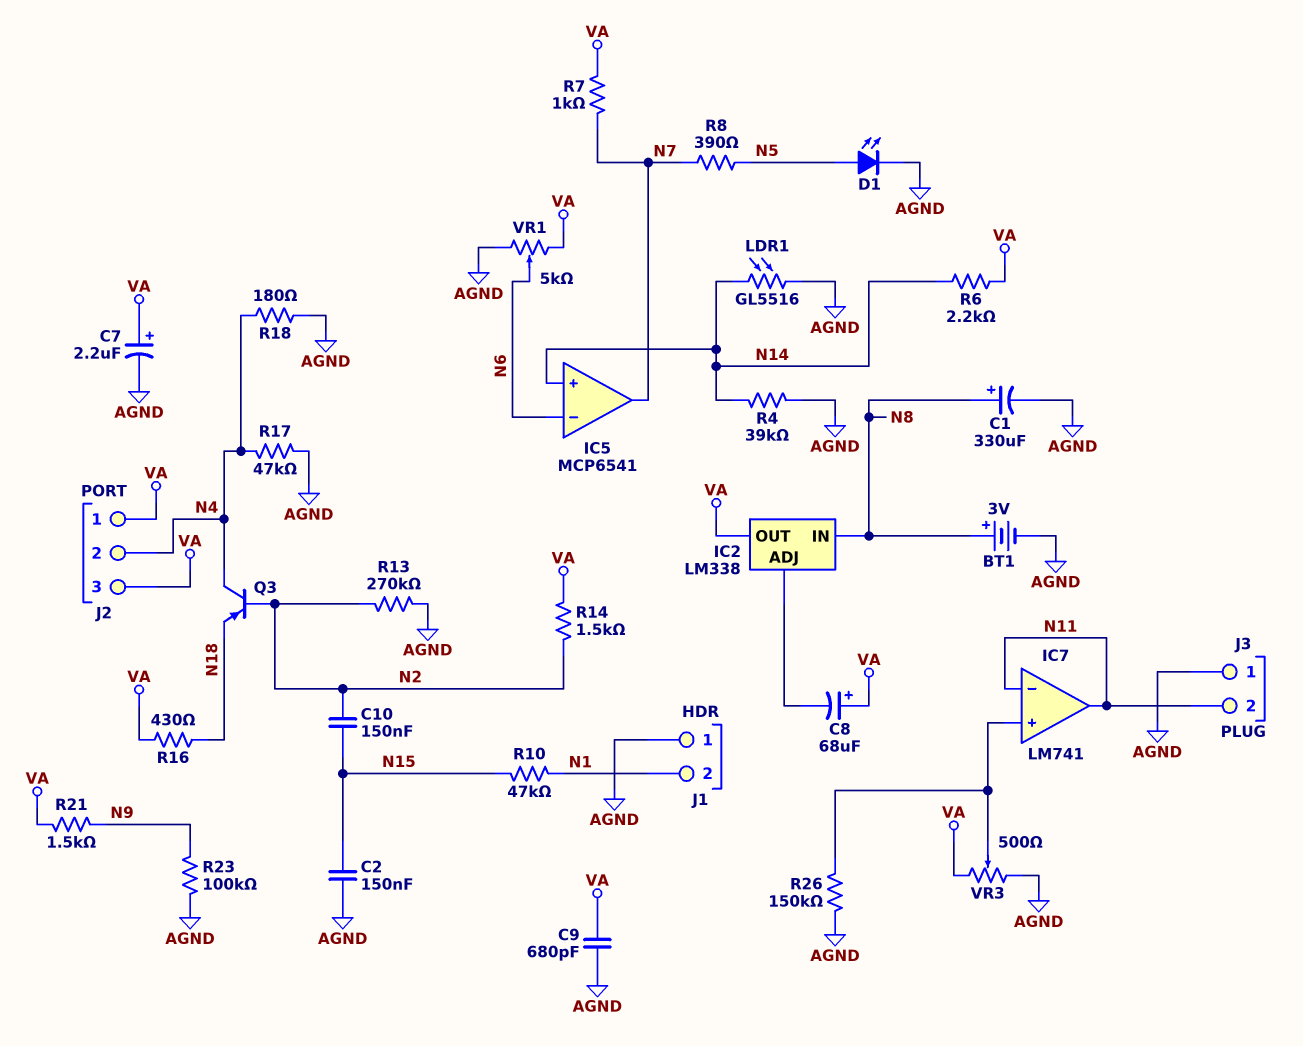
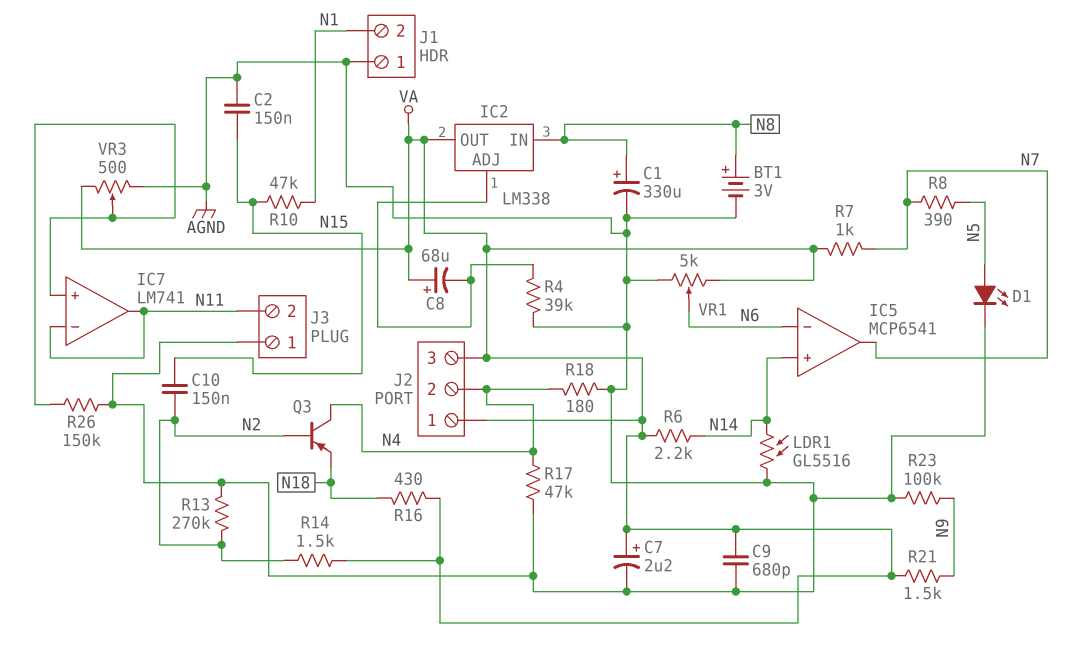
R4: 39k (AGND, N14) -> 39k (AGND, IC2/ADJ)

